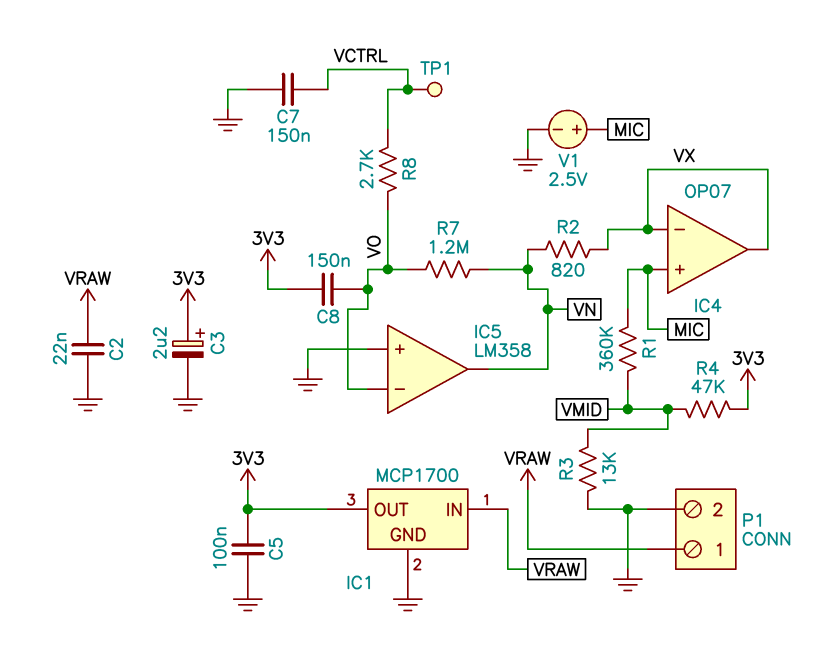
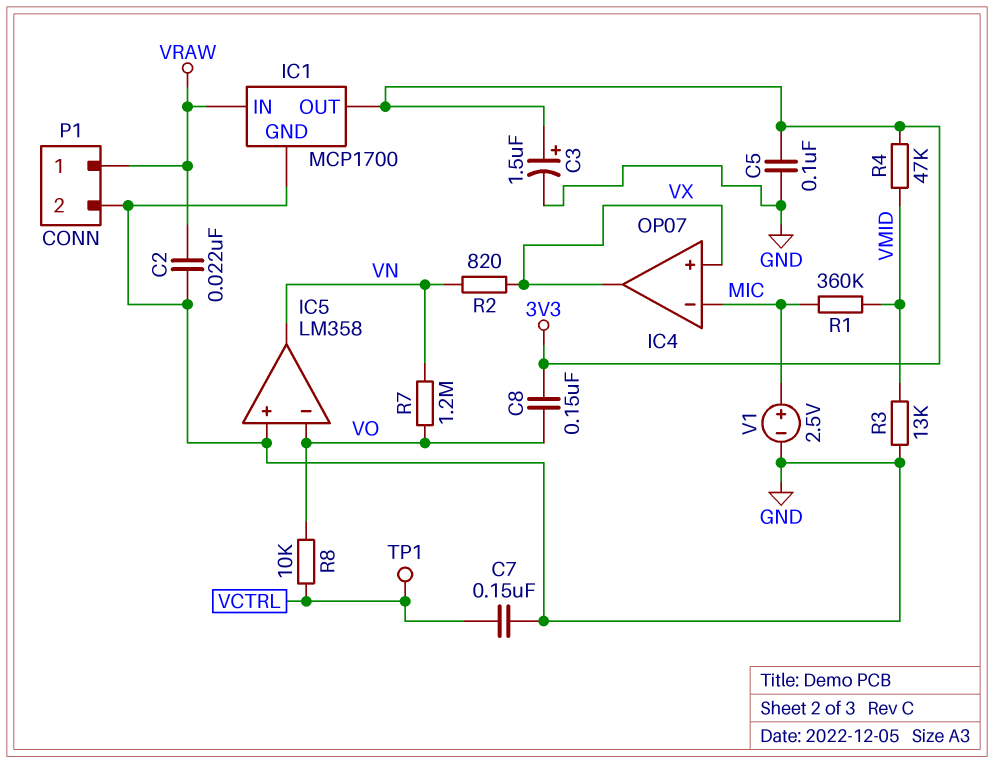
C3: 2.2uF (plus 3V3, minus GND) -> 1.5uF (plus 3V3, minus GND)
IC4 pin in+: MIC -> VX
IC4 pin in-: VX -> MIC
R8: 2.7k (VCTRL, VO) -> 10k (VCTRL, VO)

